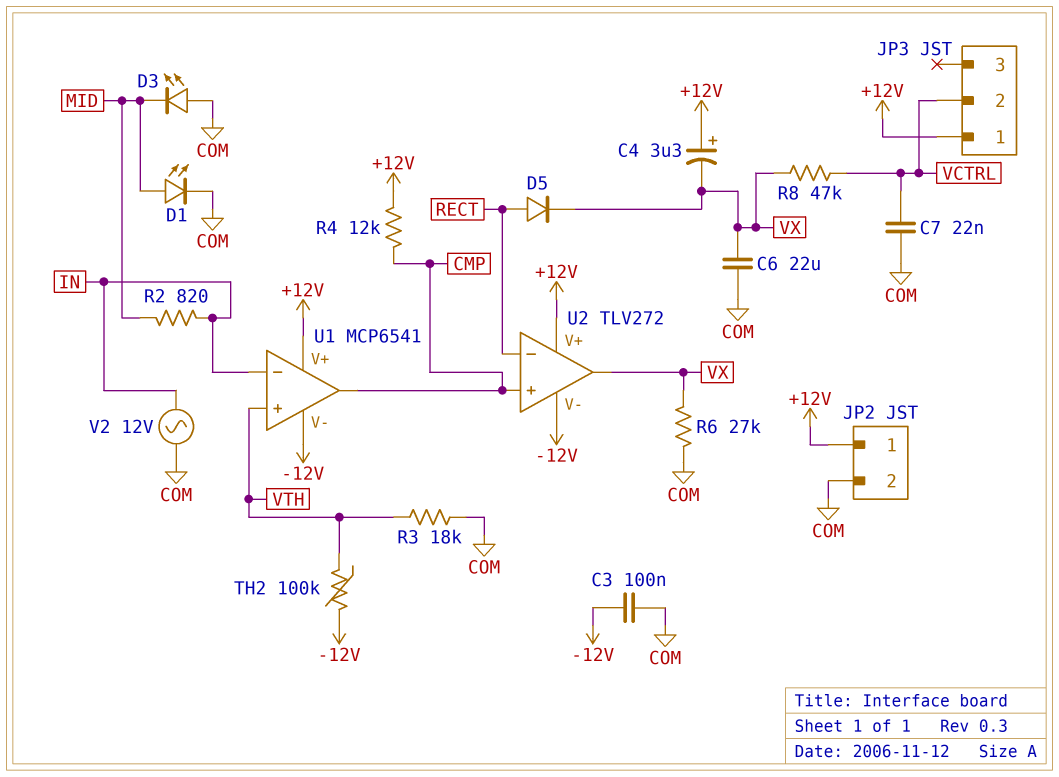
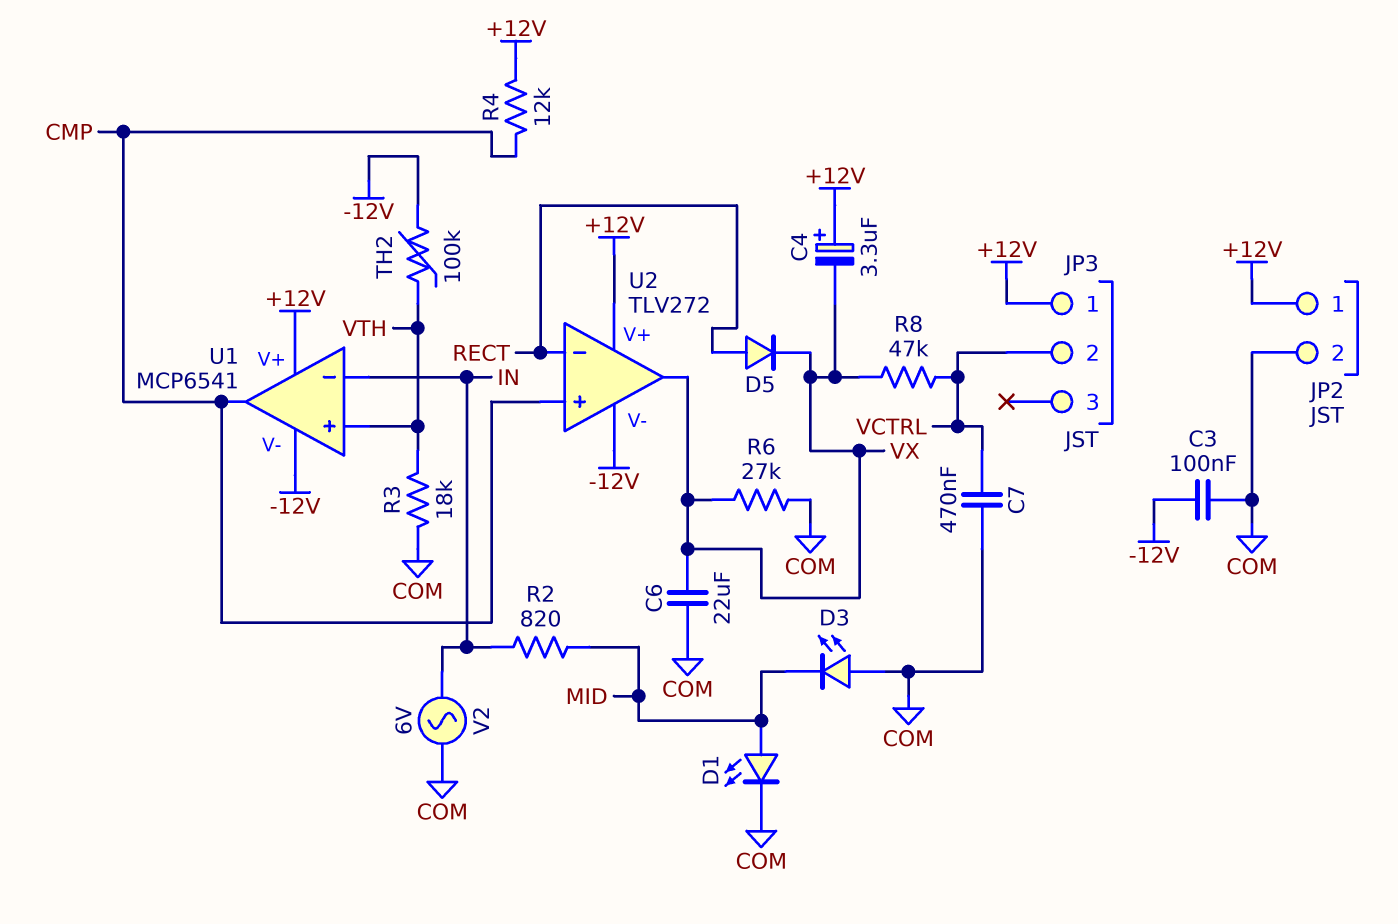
C7: 22nF (COM, VCTRL) -> 470nF (COM, VCTRL)
V2: AC 12V (COM, IN) -> AC 6V (COM, IN)

